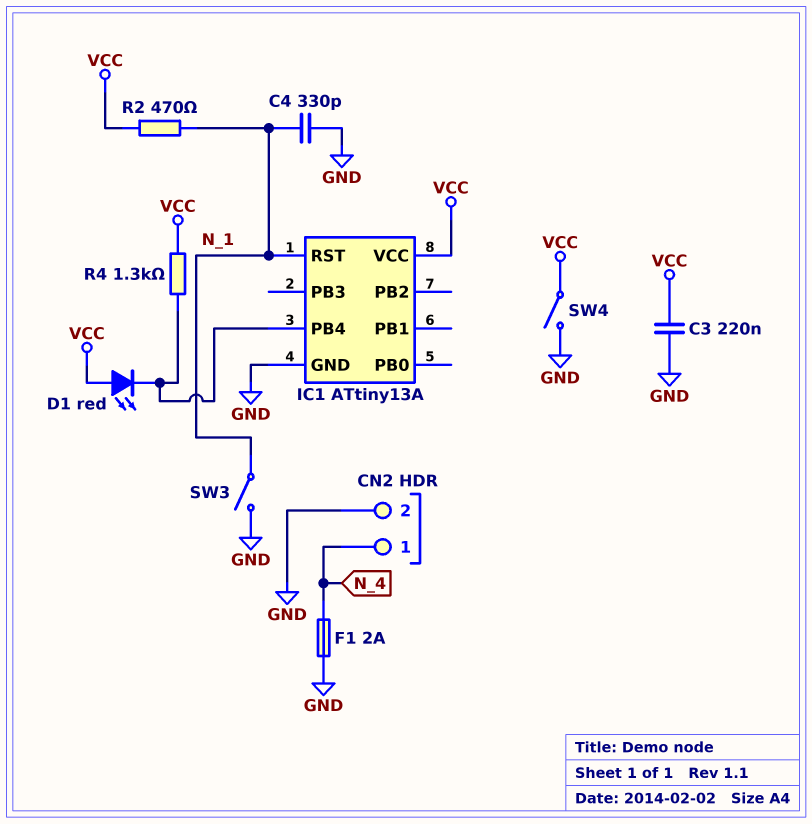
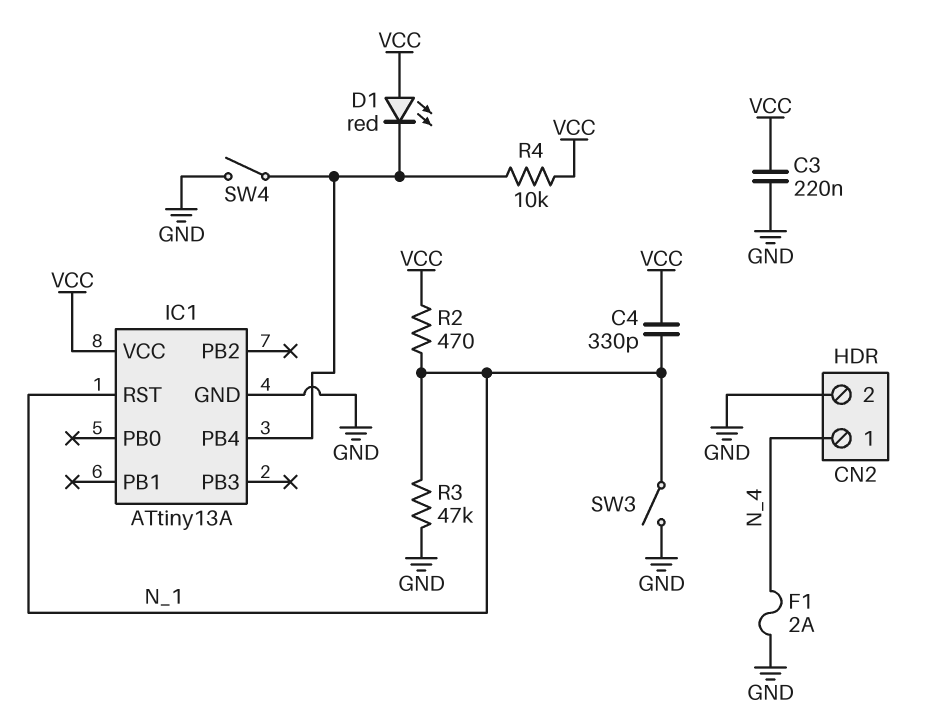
C4: 330pF (GND, N_1) -> 330pF (N_1, VCC)
R3: none -> 47k (GND, N_1)
R4: 1.3k (IC1/PB4, VCC) -> 10k (IC1/PB4, VCC)
SW4: switch (GND, VCC) -> switch (GND, IC1/PB4)

